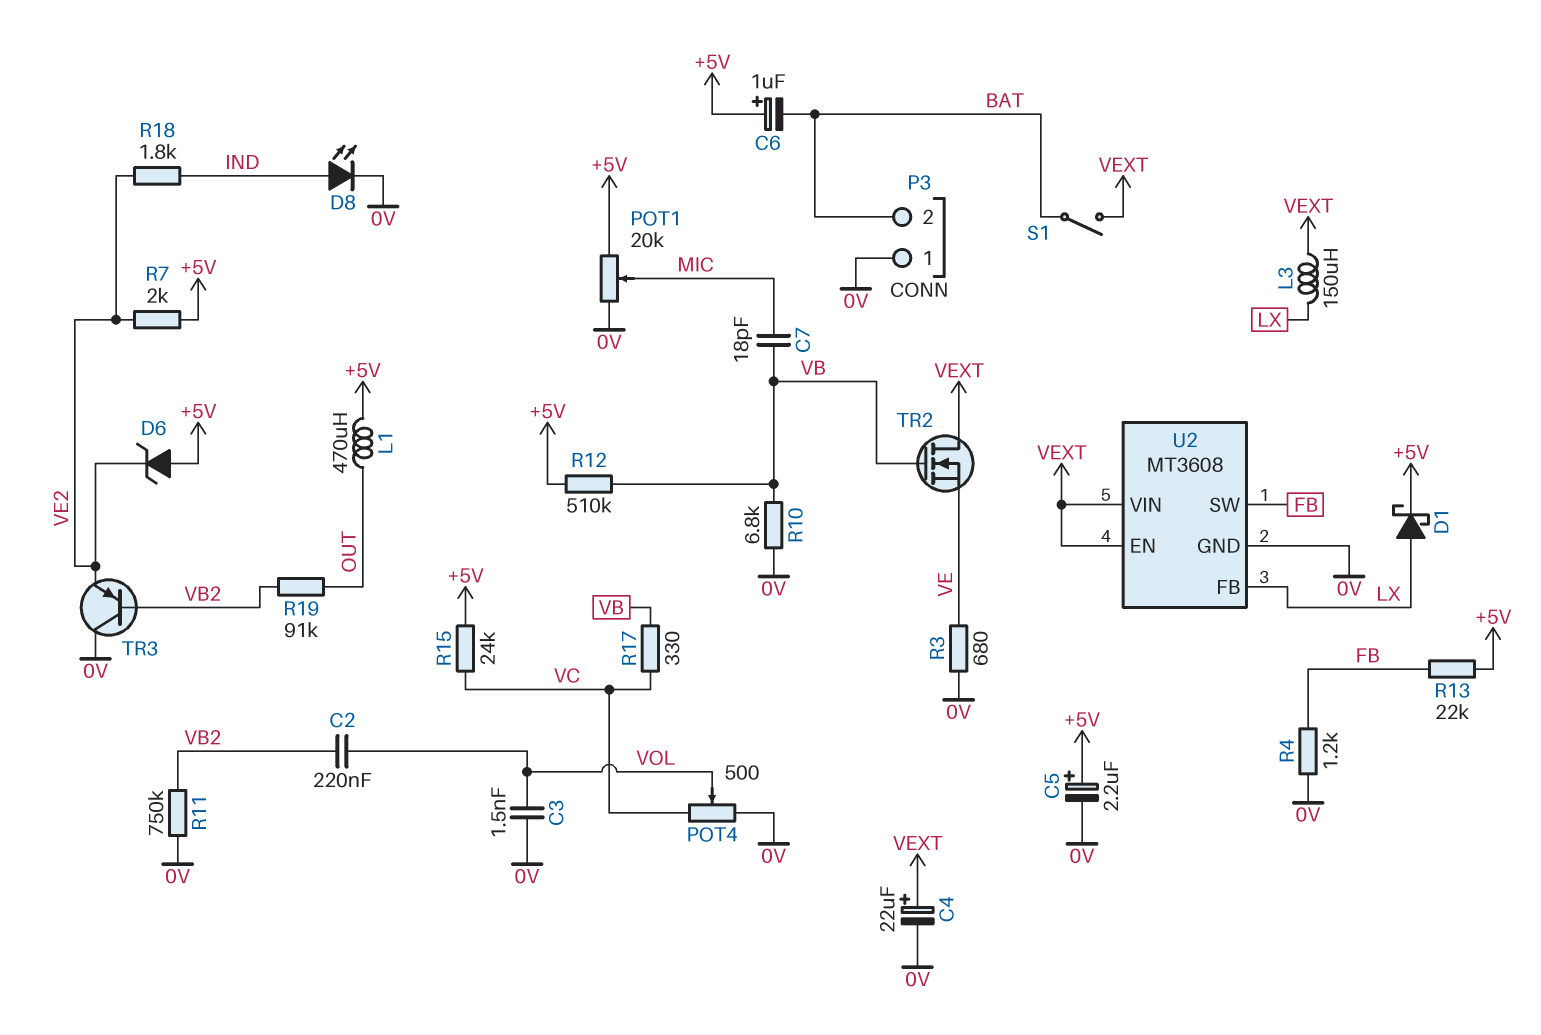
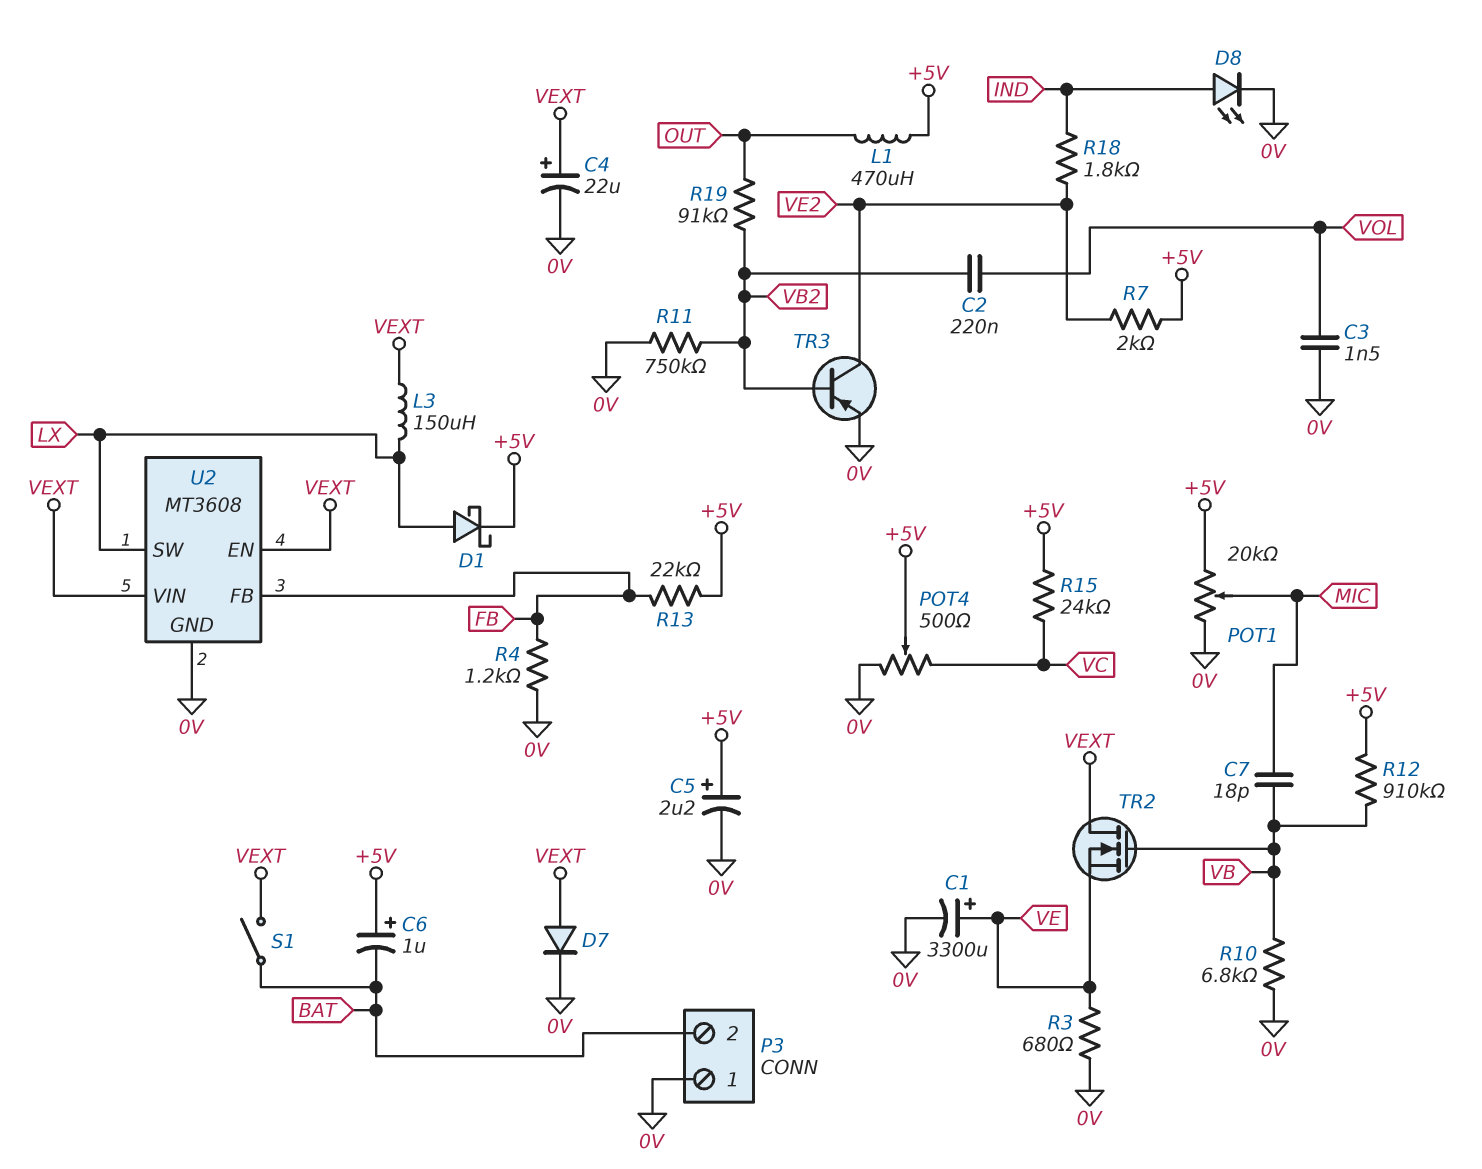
C1: none -> 3300uF (plus VE, minus 0V)
D6: zener (A +5V, K VE2) -> none
D7: none -> diode (A VEXT, K 0V)
POT4: 500 (0V, VC, wiper VOL) -> 500 (0V, VC, wiper +5V)
R12: 510k (+5V, VB) -> 910k (+5V, VB)
R17: 330 (VB, VC) -> none
TR3: PNP (B VB2, C 0V, E VE2) -> PNP (B VB2, C VE2, E 0V)
U2 pin FB: LX -> FB
U2 pin SW: FB -> LX

